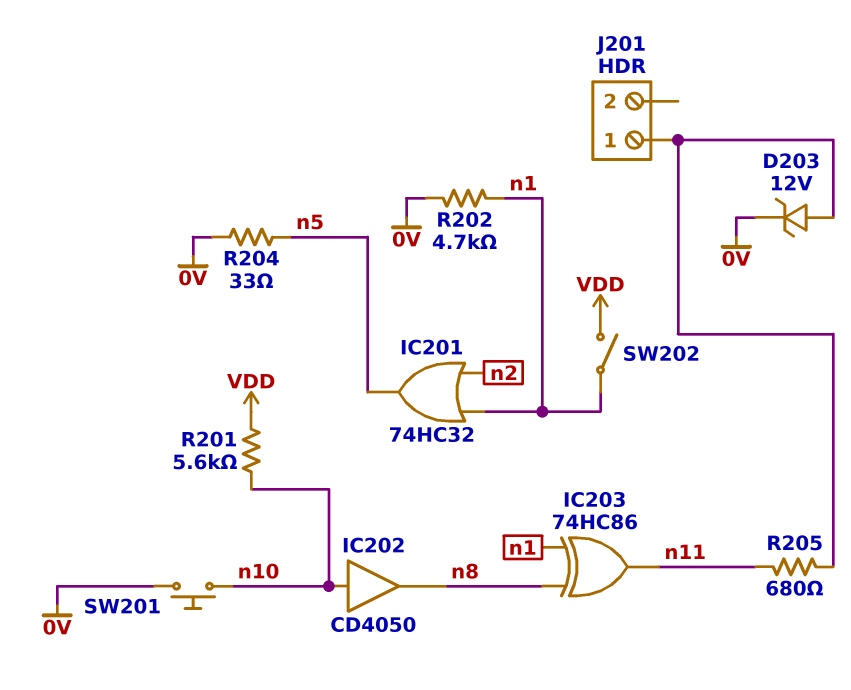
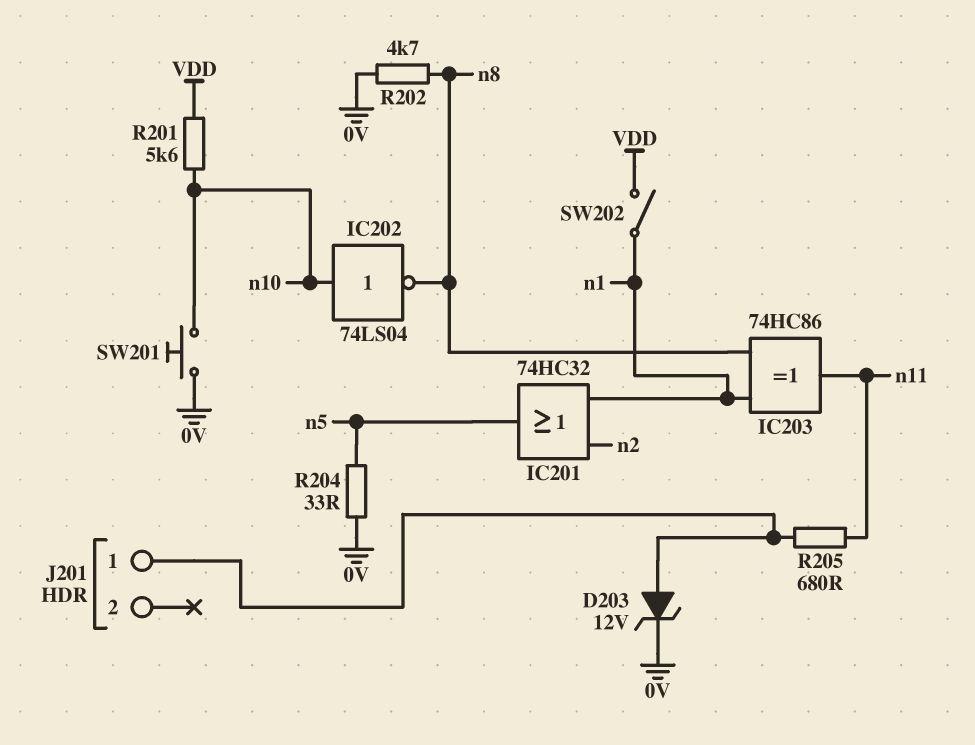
IC202: buffer CD4050 (in n10, out n8) -> NOT 74LS04 (in n10, out n8)
R202: 4.7k (0V, n1) -> 4.7k (0V, n8)

